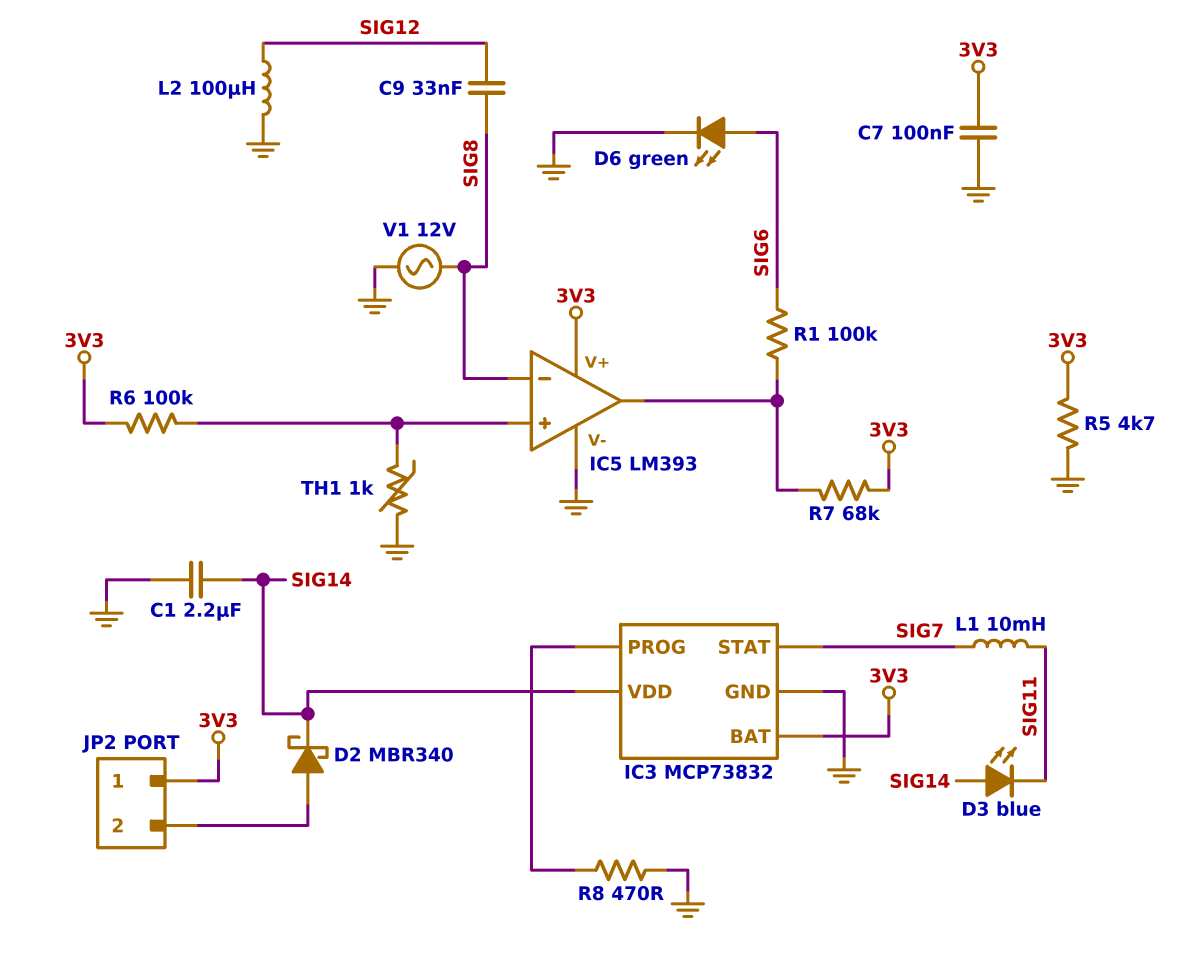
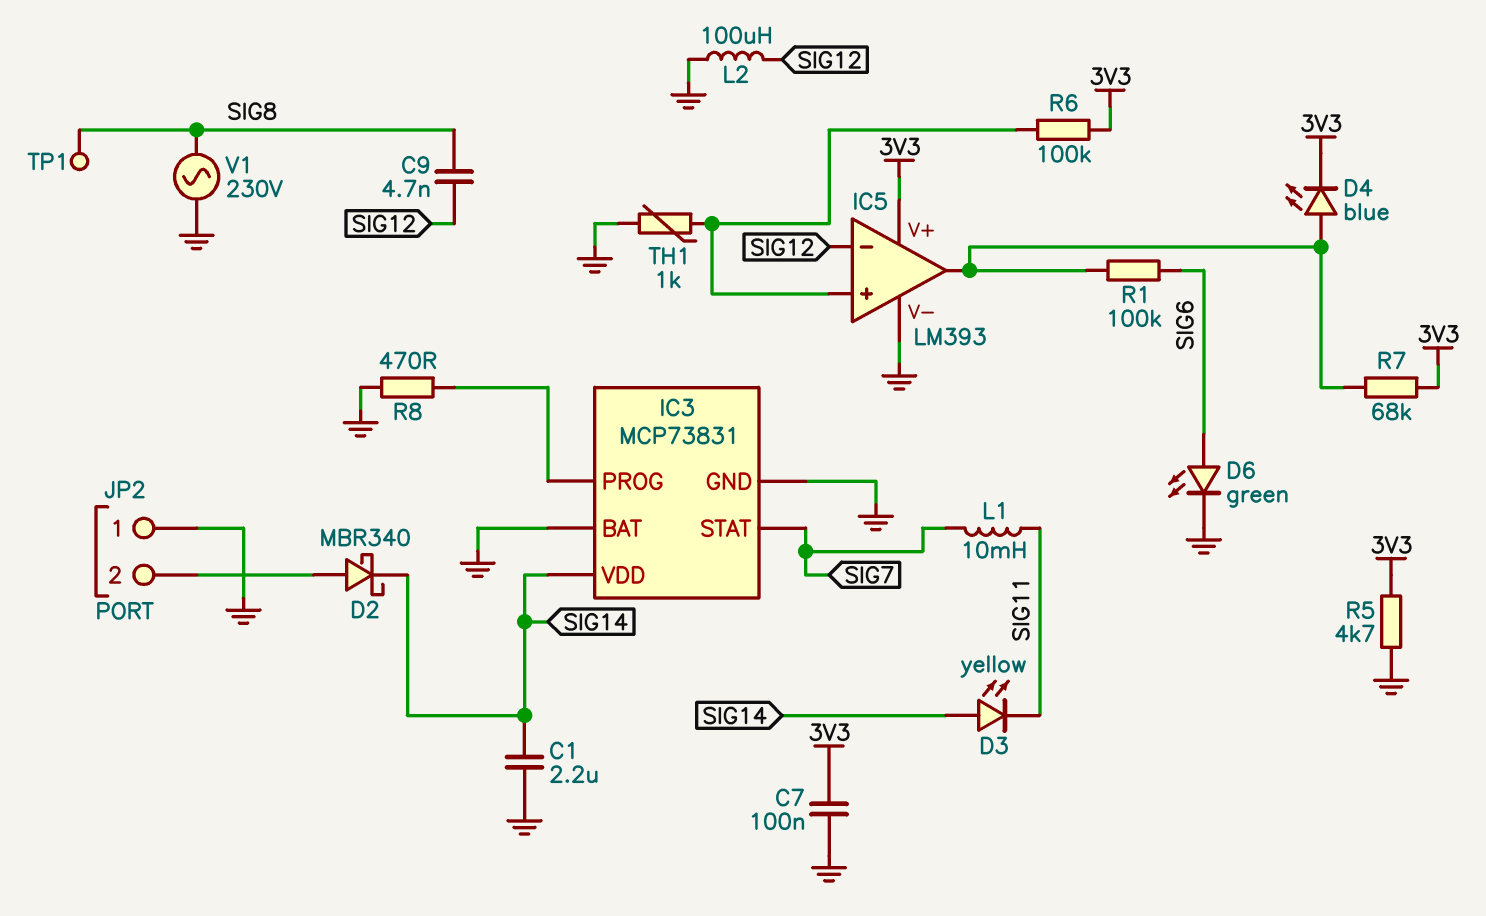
C9: 33nF (SIG8, SIG12) -> 4.7nF (SIG8, SIG12)
D3: LED blue (A SIG14, K SIG11) -> LED yellow (A SIG14, K SIG11)
D4: none -> LED blue (A IC5/out, K 3V3)
IC3: MCP73832 -> MCP73831
IC3 pin BAT: 3V3 -> GND
IC5 pin in-: SIG8 -> SIG12
JP2 pin 1: 3V3 -> GND
TP1: none -> test point (SIG8)
V1: AC 12V (GND, SIG8) -> AC 230V (GND, SIG8)

